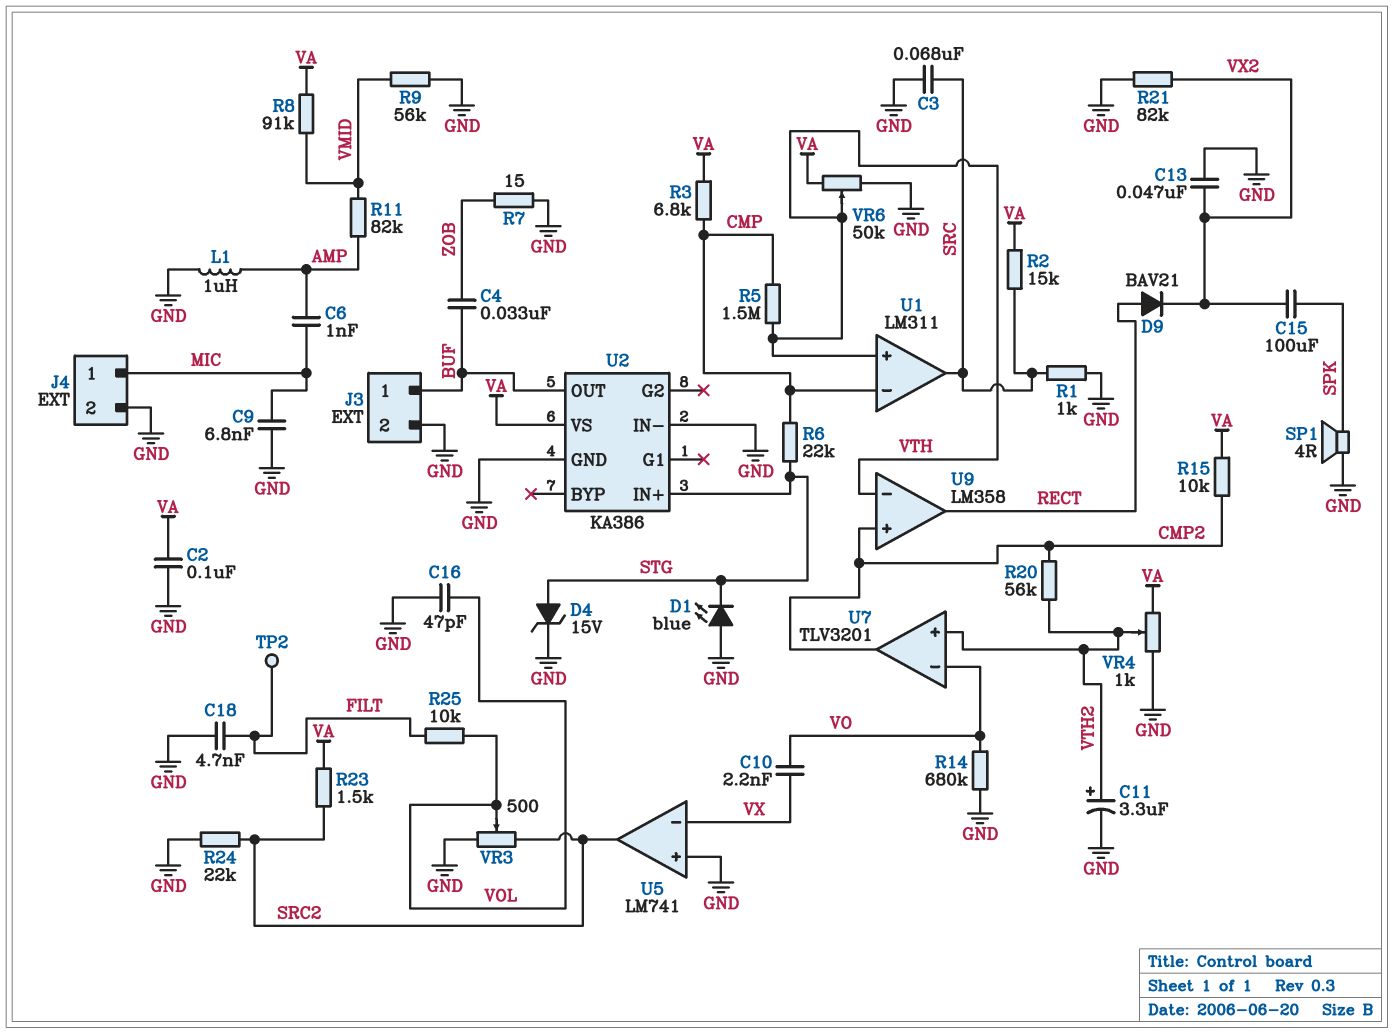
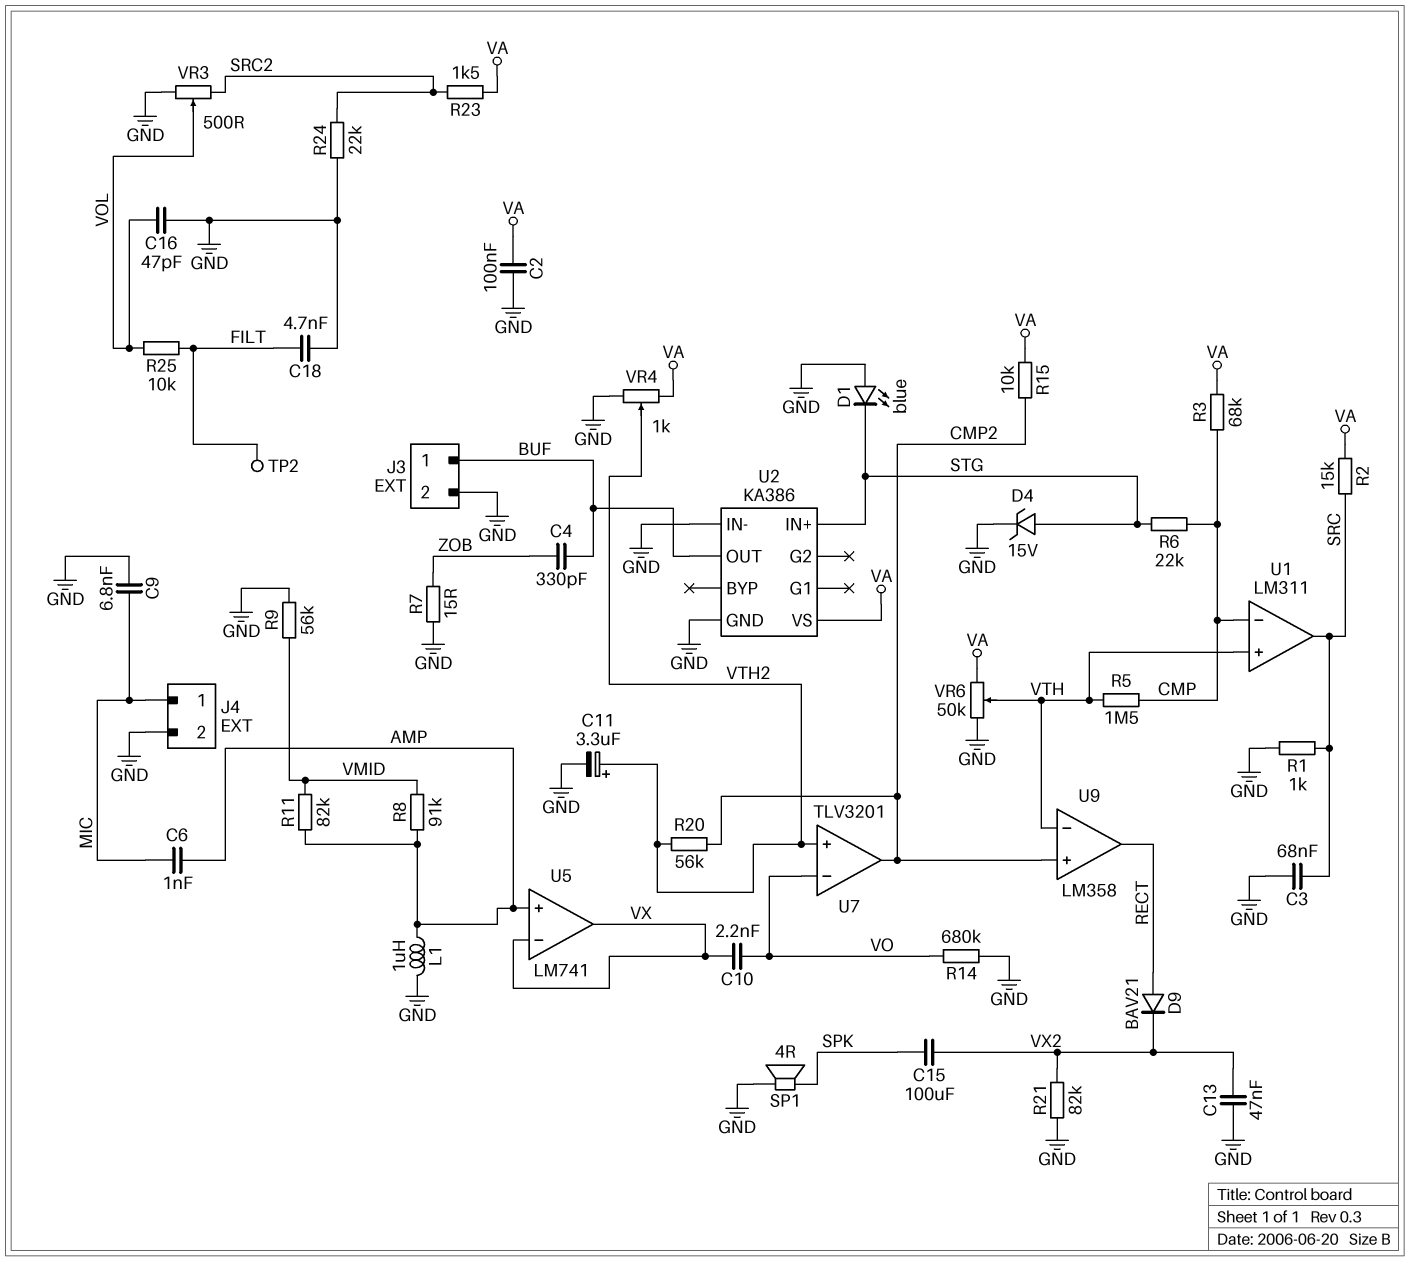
C4: 33nF (BUF, ZOB) -> 330pF (BUF, ZOB)
R3: 6.8k (CMP, VA) -> 68k (CMP, VA)
R8: 91k (VA, VMID) -> 91k (AMP, VMID)
U5 pin in+: GND -> AMP
U5 pin out: SRC2 -> VX

